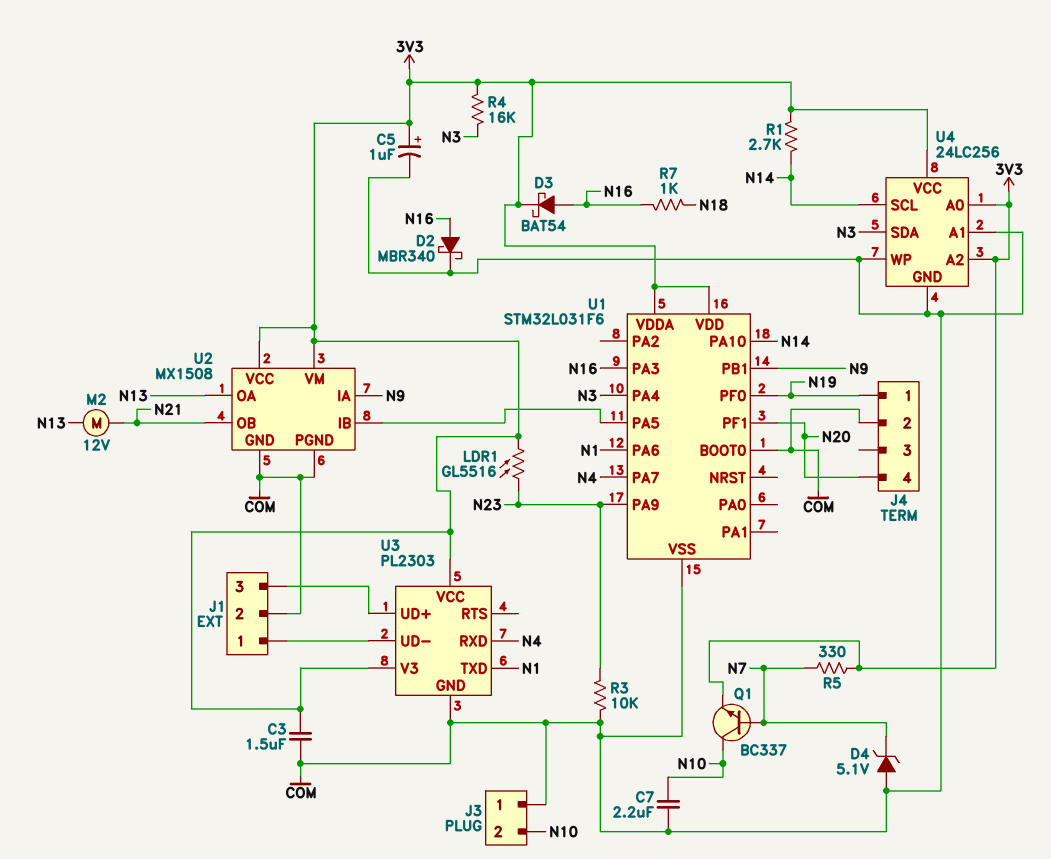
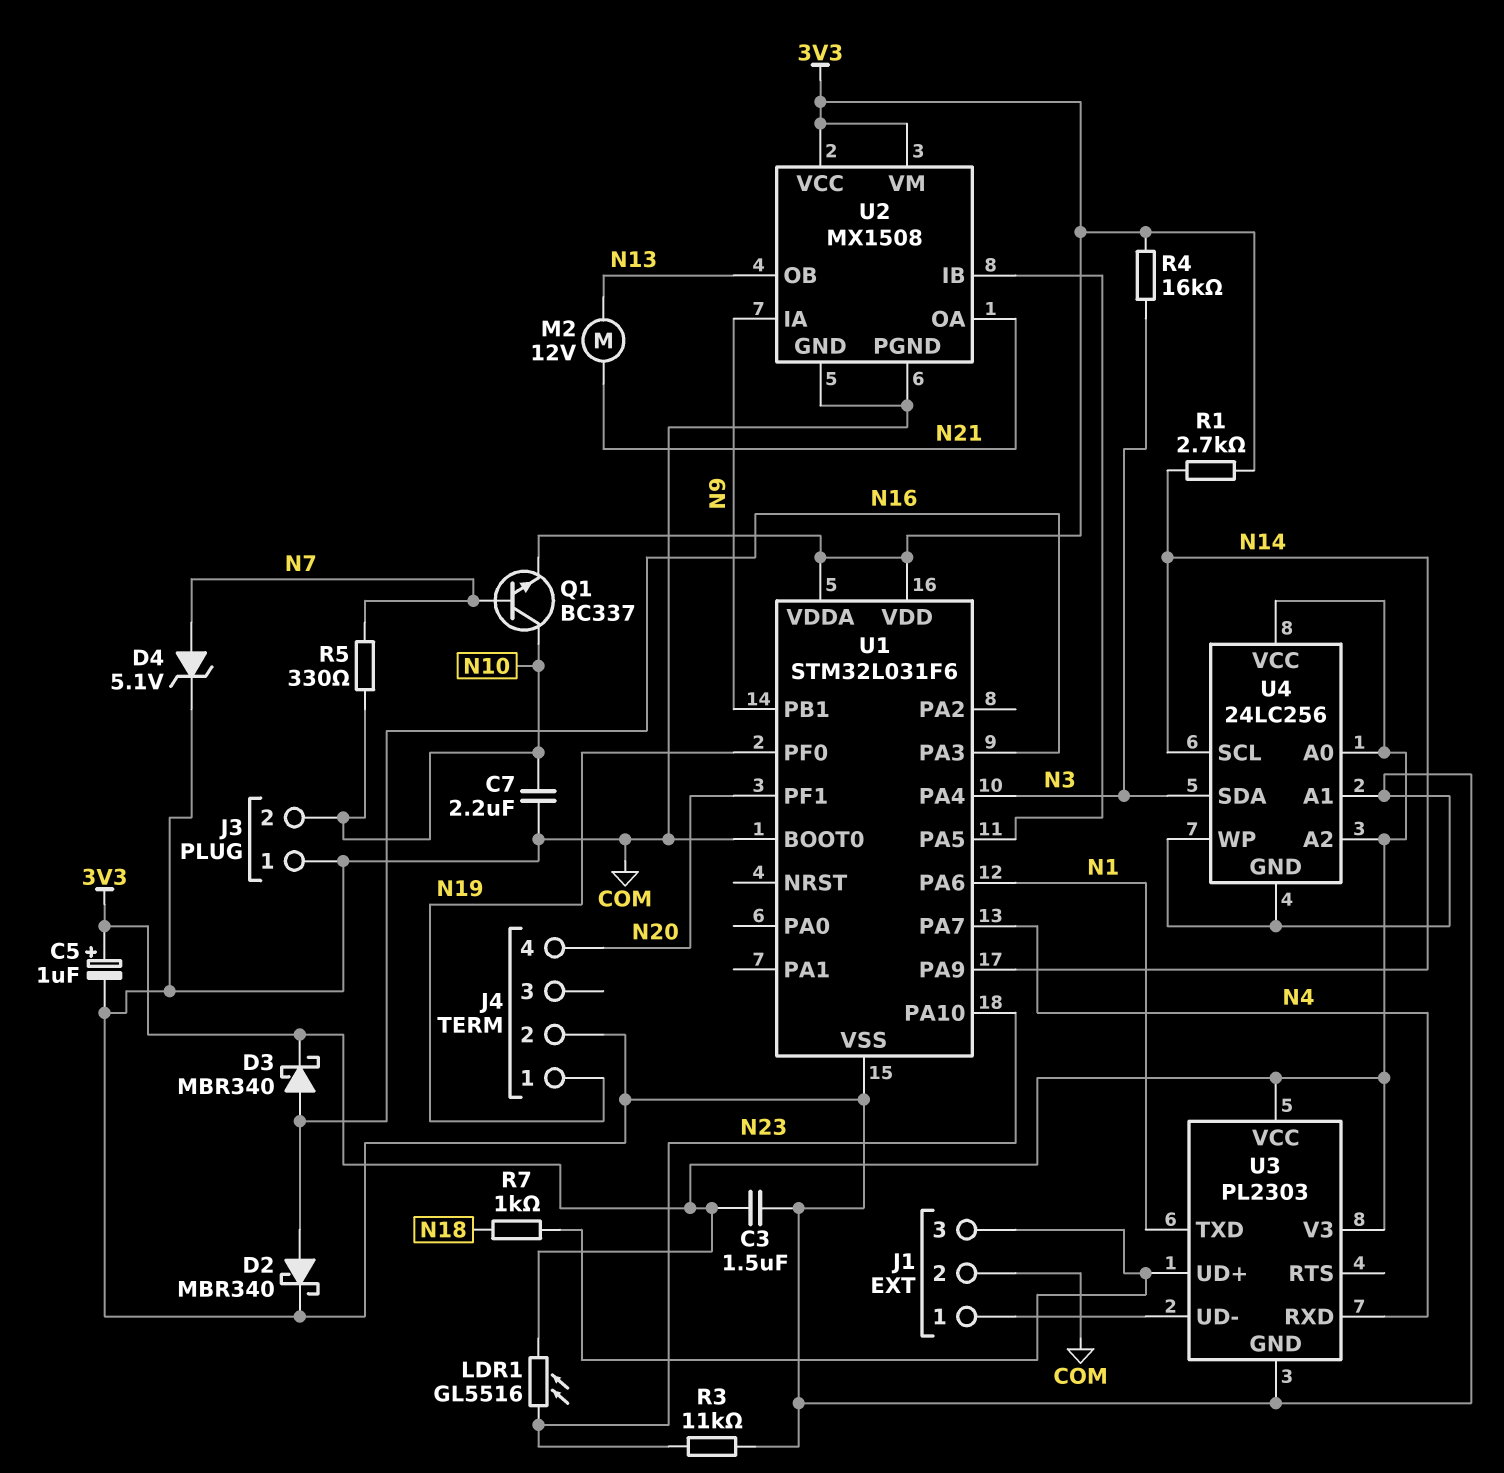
D3: schottky BAT54 (A N16, K 3V3) -> schottky MBR340 (A N16, K 3V3)
D4: zener 5.1V (A COM, K N7) -> zener 5.1V (A N7, K COM)
R3: 10k (COM, N23) -> 11k (COM, N23)
R5: 330 (3V3, N7) -> 330 (N7, N10)
R7: 1k (N16, N18) -> 1k (J1/3, N18)
U1 pin PA9: N23 -> N14
U1 pin PA10: N14 -> N23
U2 pin OA: N13 -> N21
U2 pin OB: N21 -> N13

